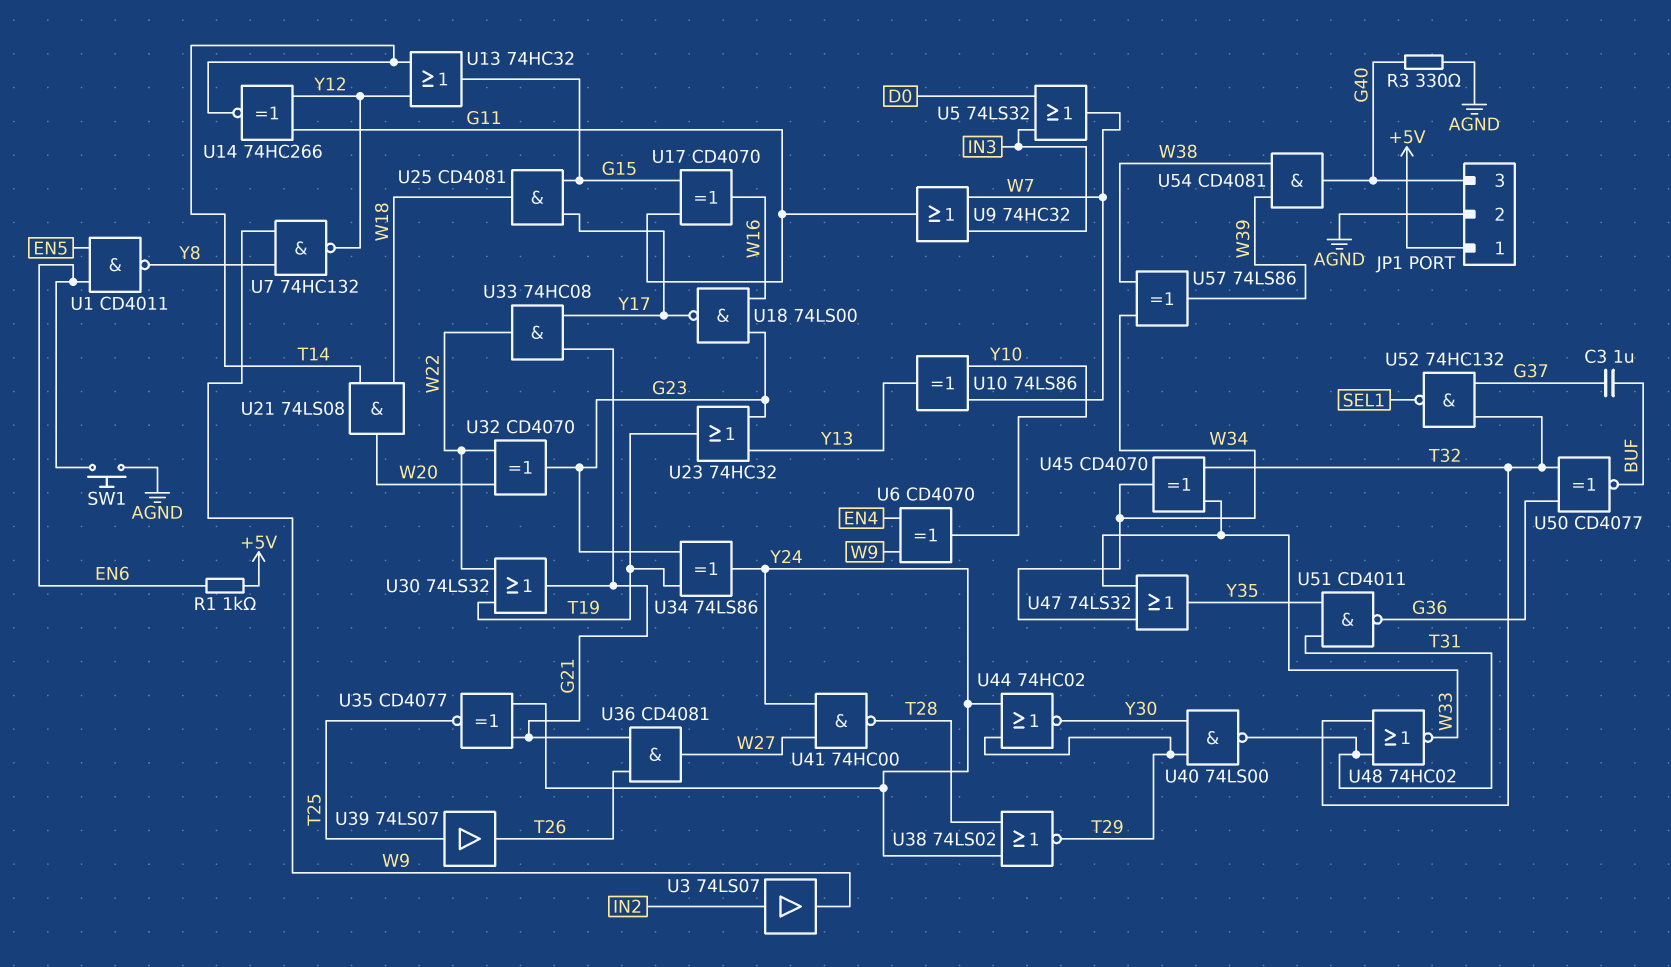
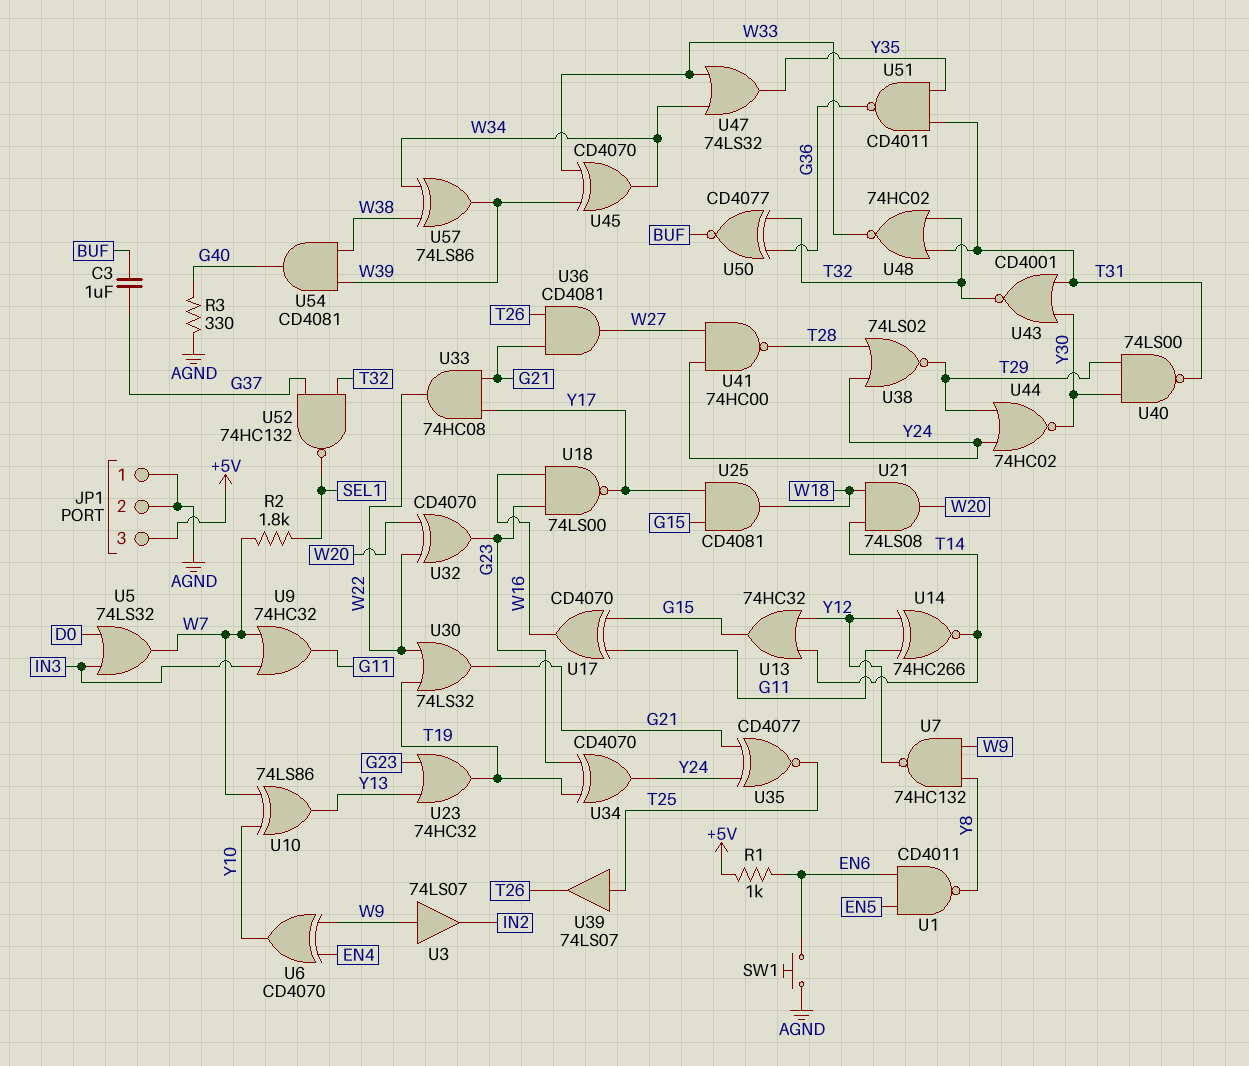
JP1 pin 1: +5V -> AGND
JP1 pin 3: G40 -> +5V
R2: none -> 1.8k (SEL1, W7)
U3: buffer 74LS07 (in IN2, out W9) -> buffer 74LS07 (in W9, out IN2)
U34: XOR 74LS86 (in G23, in T19, out Y24) -> XOR CD4070 (in G23, in T19, out Y24)
U43: none -> NOR CD4001 (in T31, in Y30, out T32)
U45: XOR CD4070 (in T32, in W33, out W34) -> XOR CD4070 (in W33, in W39, out W34)

